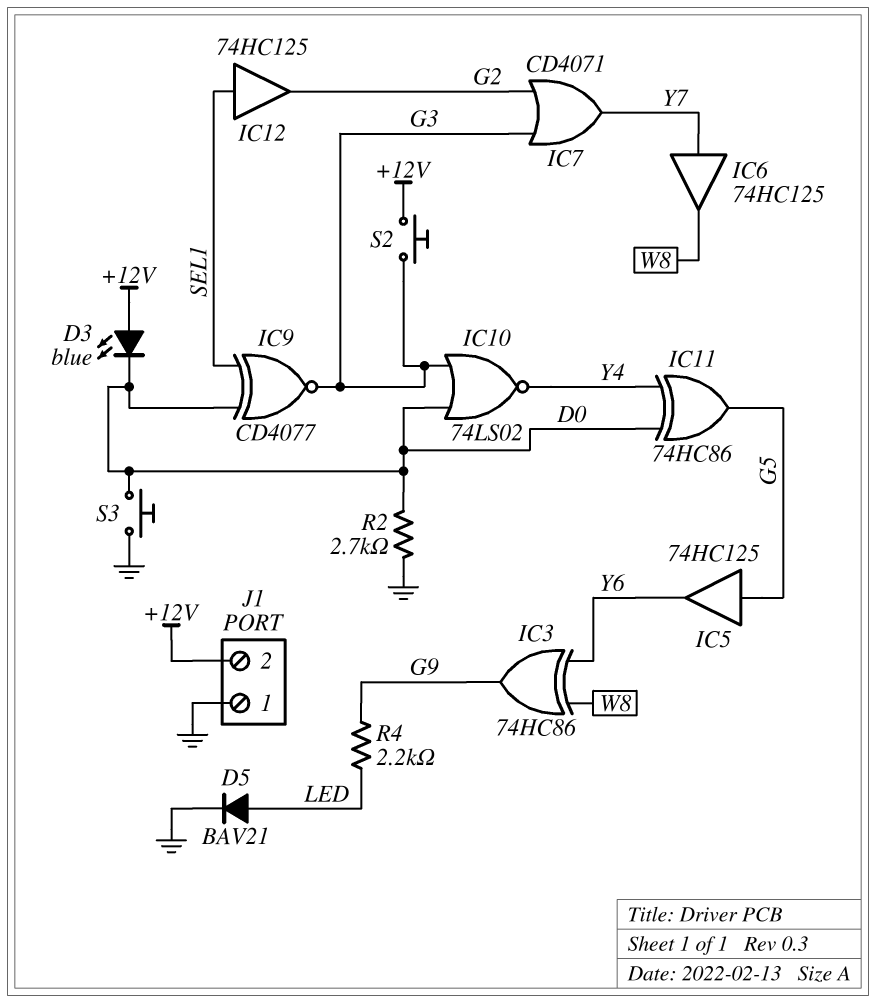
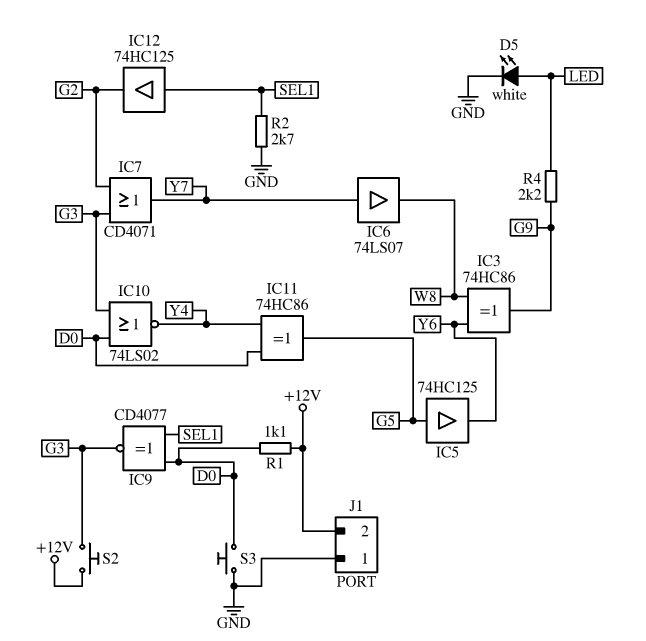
D3: LED blue (A +12V, K D0) -> none
D5: diode BAV21 (A LED, K GND) -> LED white (A LED, K GND)
IC6: buffer 74HC125 (in Y7, out W8) -> buffer 74LS07 (in Y7, out W8)
R1: none -> 1.1k (+12V, D0)
R2: 2.7k (D0, GND) -> 2.7k (GND, SEL1)

